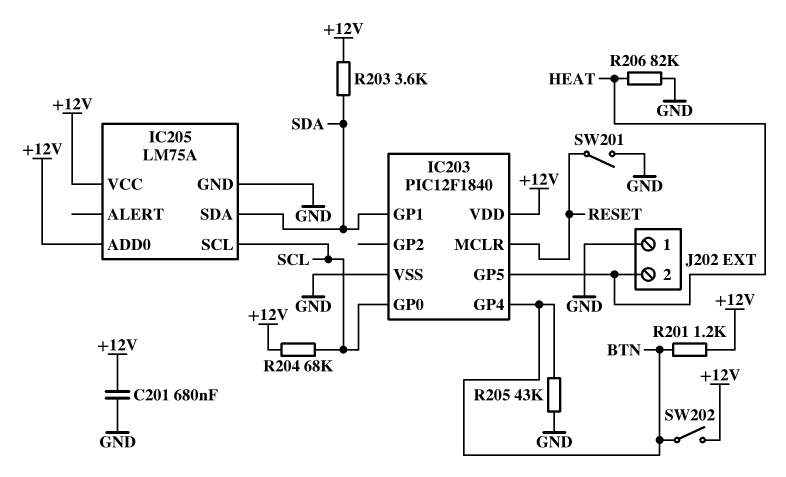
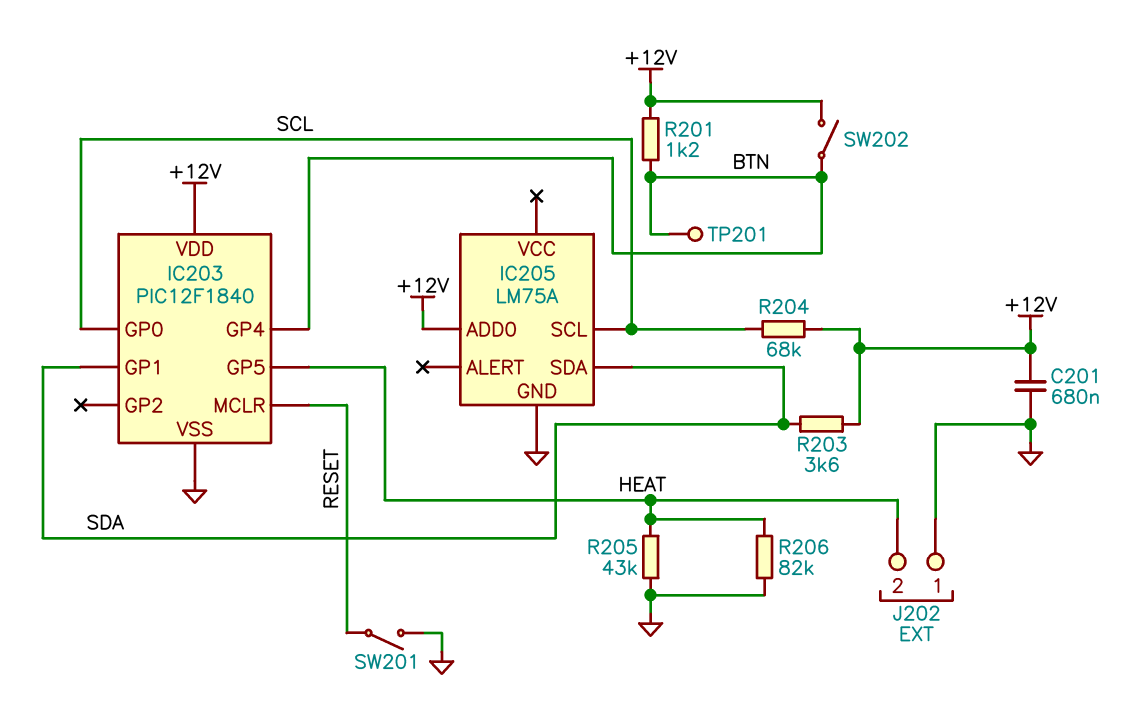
IC205 pin VCC: +12V -> none
R205: 43k (BTN, GND) -> 43k (GND, HEAT)
TP201: none -> test point (BTN)

